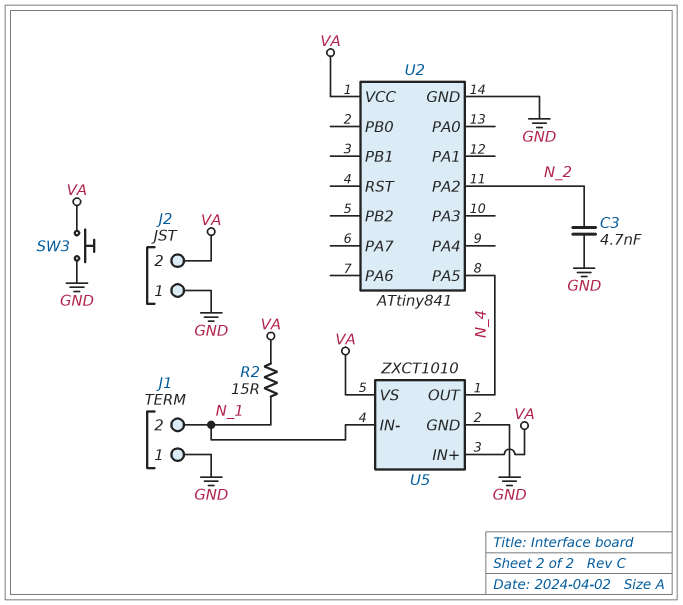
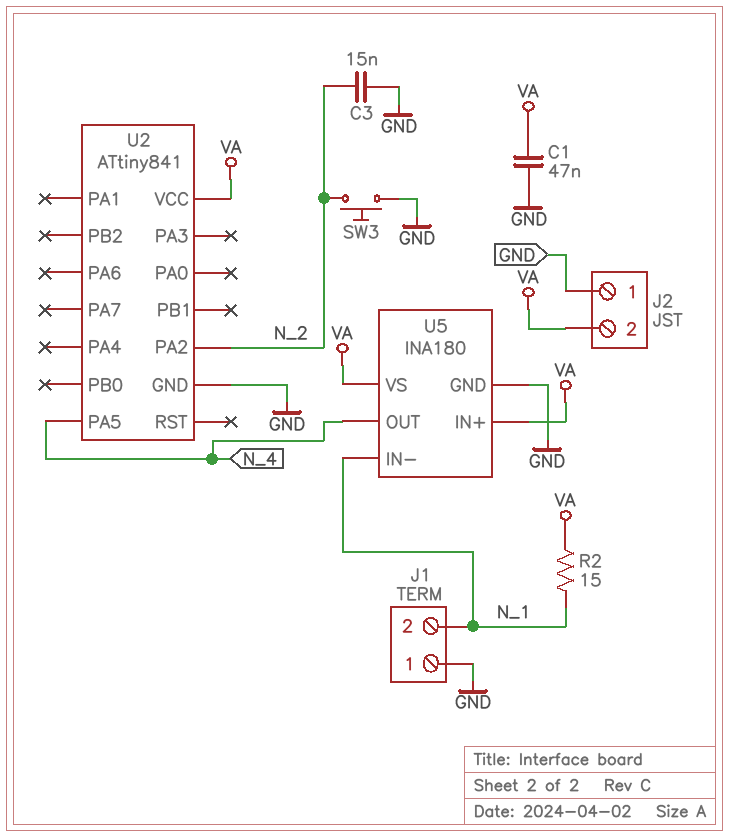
C1: none -> 47nF (GND, VA)
C3: 4.7nF (GND, N_2) -> 15nF (GND, N_2)
SW3: button (GND, VA) -> button (GND, N_2)
U5: ZXCT1010 -> INA180

